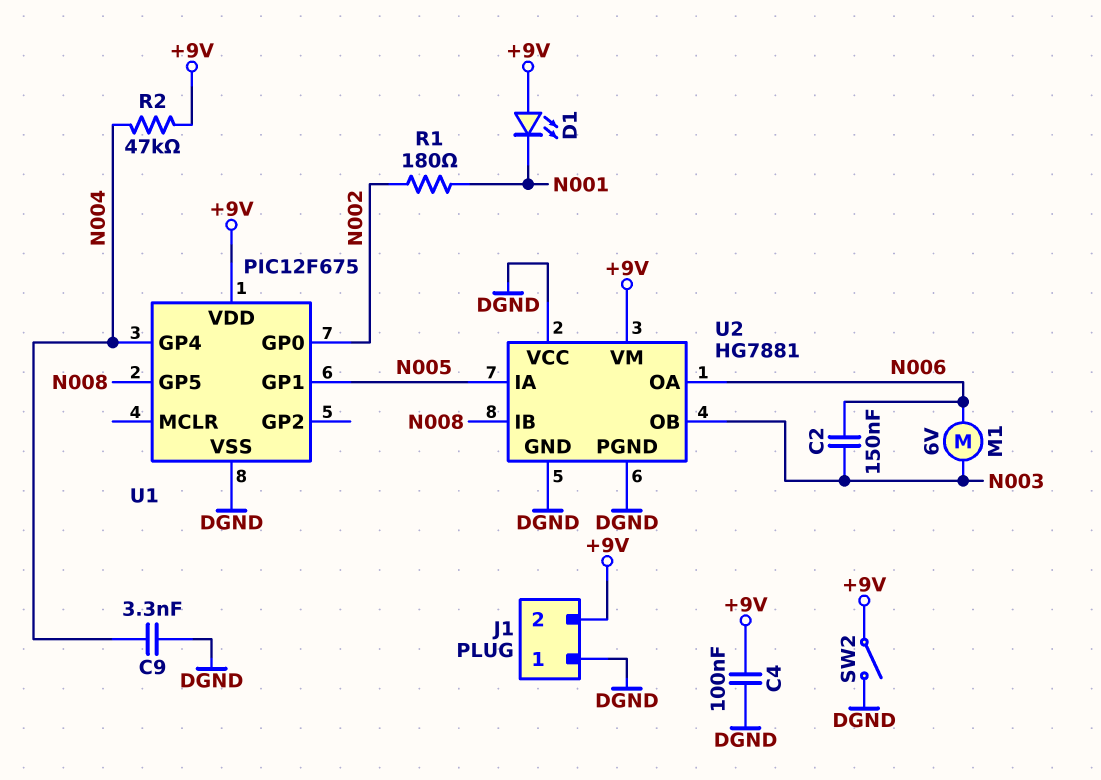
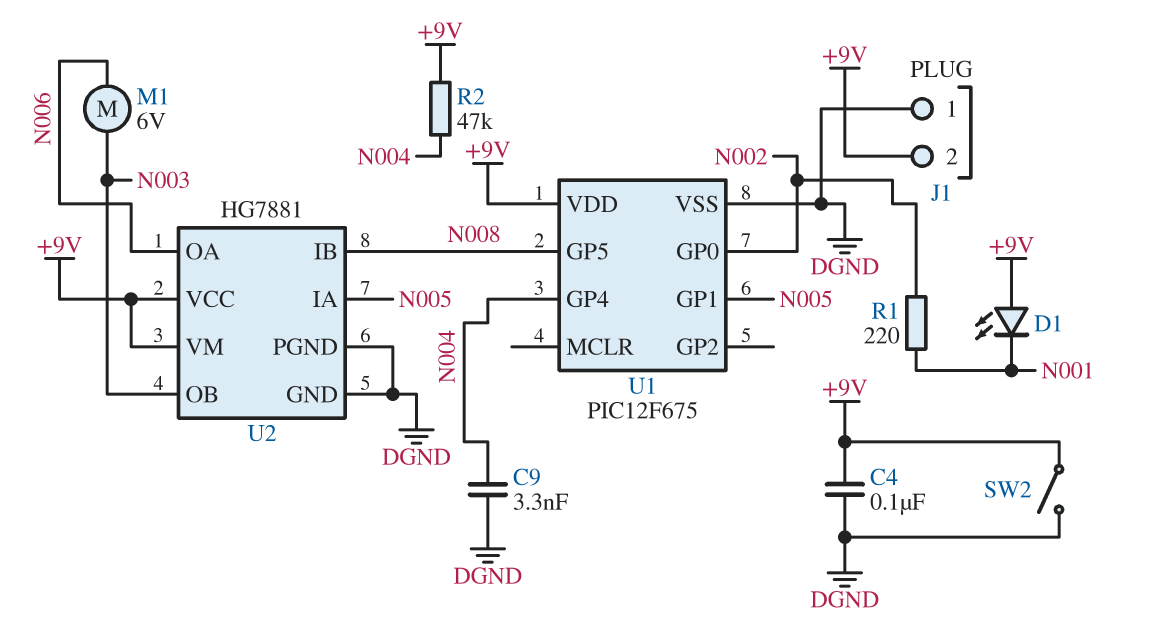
C2: 150nF (N003, N006) -> none
R1: 180 (N001, N002) -> 220 (N001, N002)
U2 pin VCC: DGND -> +9V

